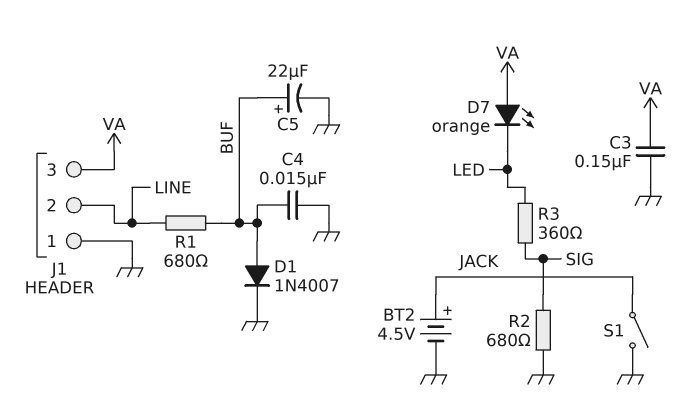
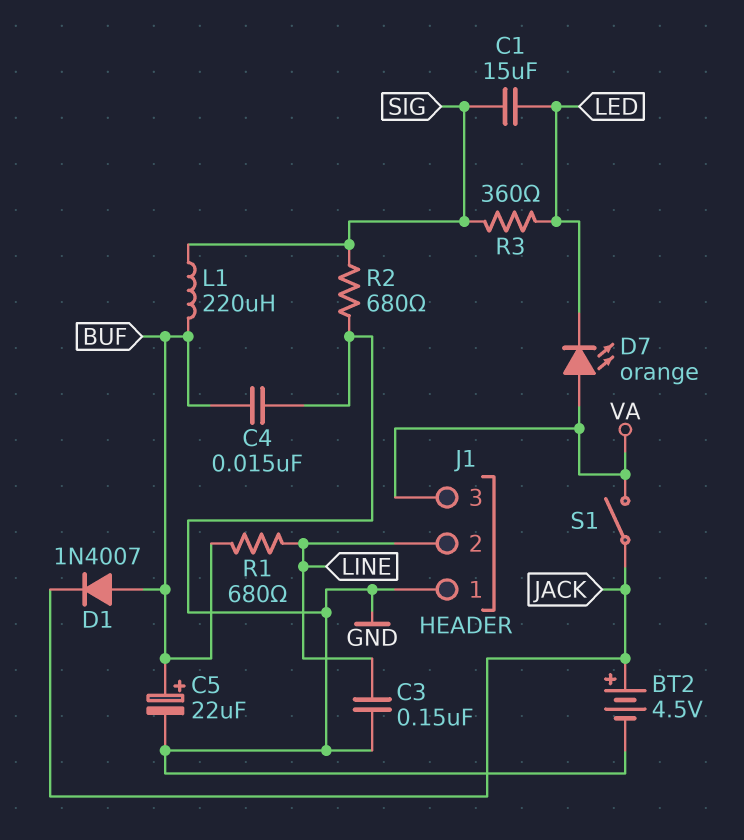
C1: none -> 15uF (LED, SIG)
C3: 150nF (GND, VA) -> 150nF (GND, LINE)
D1: diode 1N4007 (A BUF, K GND) -> diode 1N4007 (A BUF, K JACK)
L1: none -> 220uH (BUF, SIG)
S1: switch (GND, JACK) -> switch (JACK, VA)

